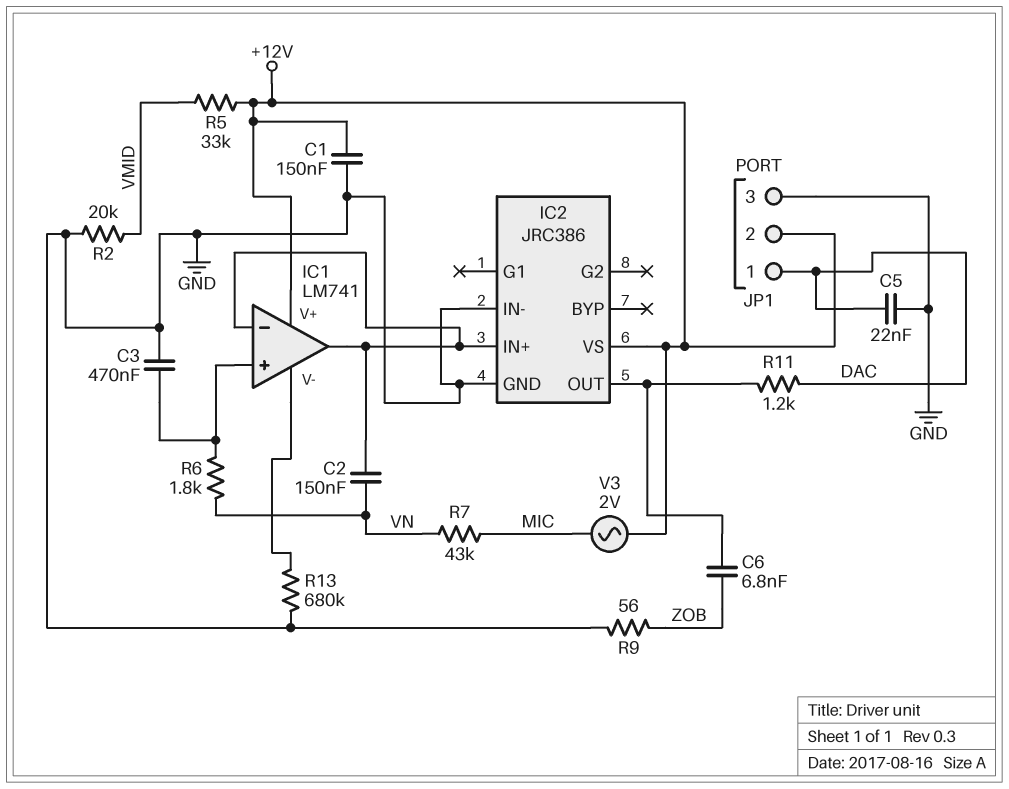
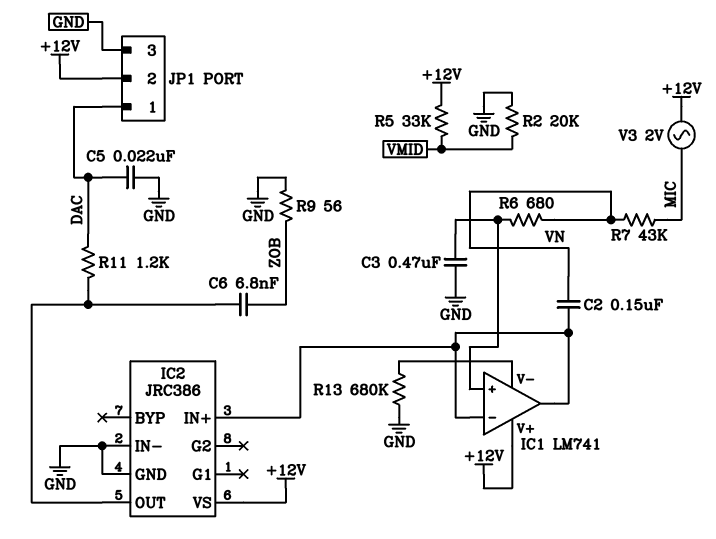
C1: 150nF (+12V, GND) -> none
R6: 1.8k (IC1/in+, VN) -> 680 (IC1/in+, VN)

